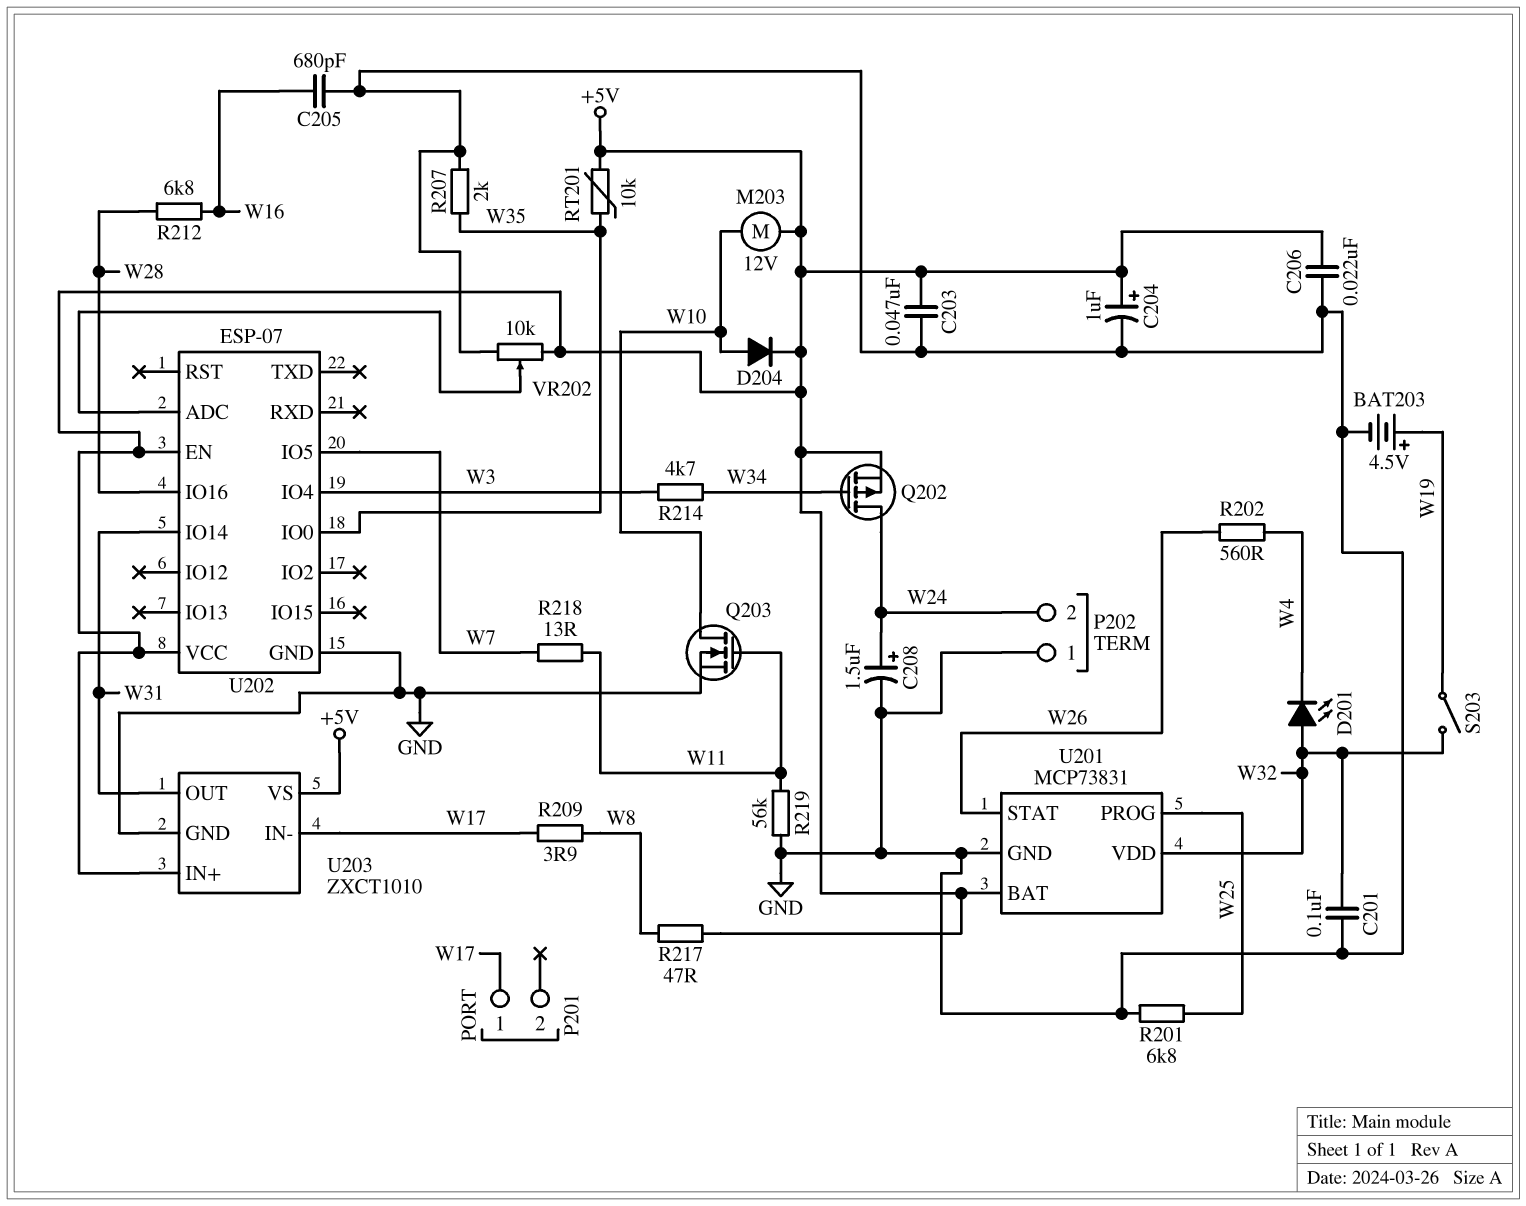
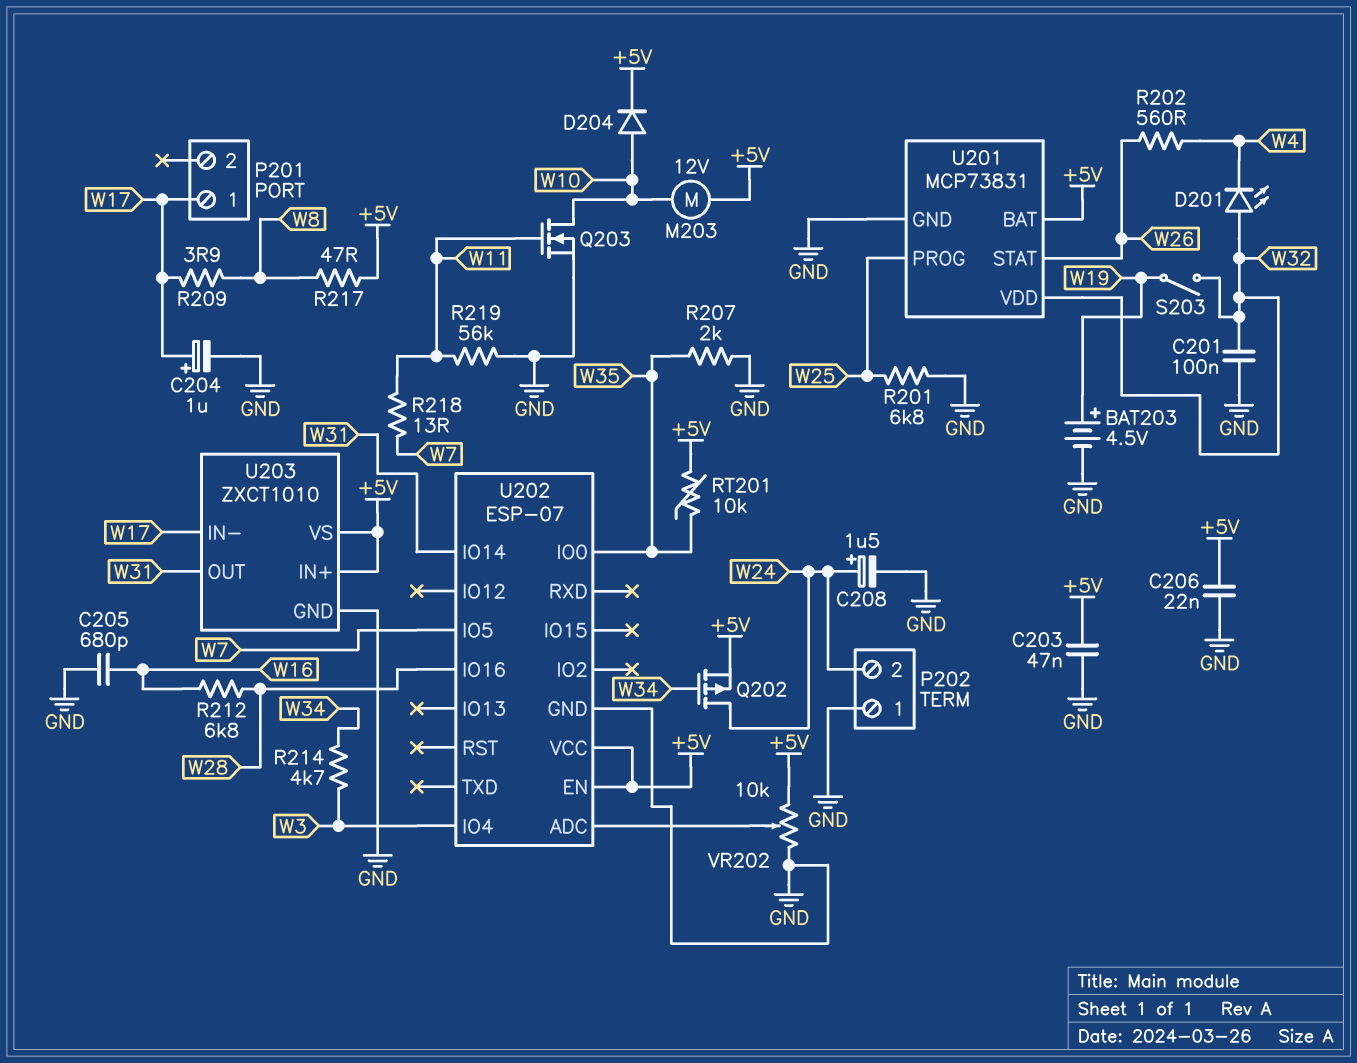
C204: 1uF (plus +5V, minus GND) -> 1uF (plus W17, minus GND)

